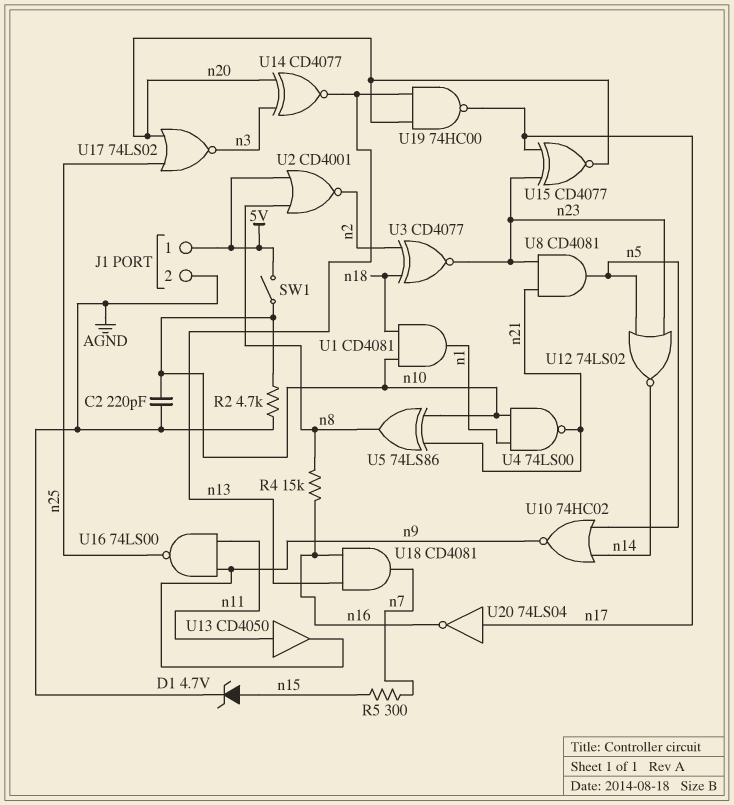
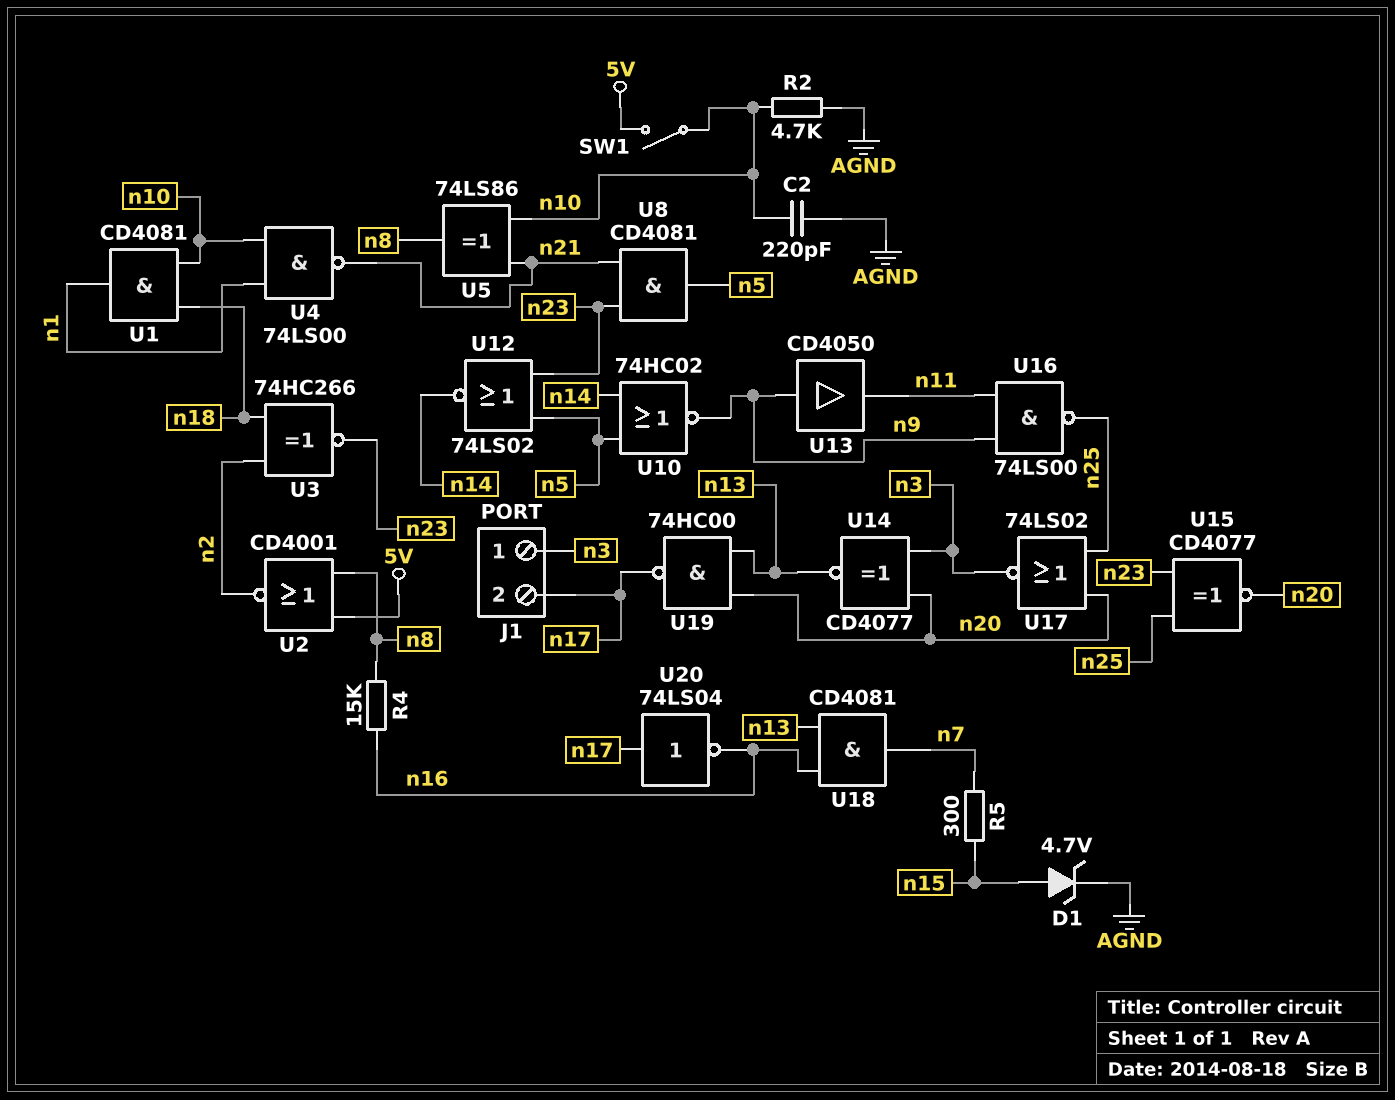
J1 pin 1: 5V -> n3
J1 pin 2: AGND -> n17
U3: XNOR CD4077 (in n2, in n18, out n23) -> XNOR 74HC266 (in n2, in n18, out n23)
U13: buffer CD4050 (in n11, out n9) -> buffer CD4050 (in n9, out n11)
U15: XNOR CD4077 (in n17, in n23, out n20) -> XNOR CD4077 (in n23, in n25, out n20)

